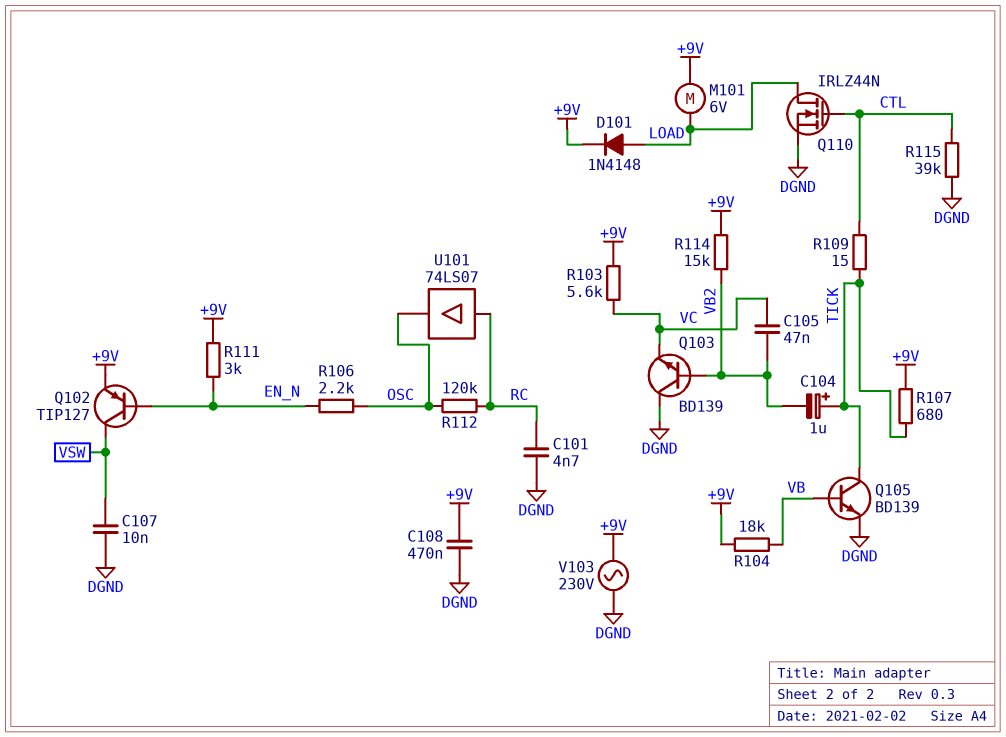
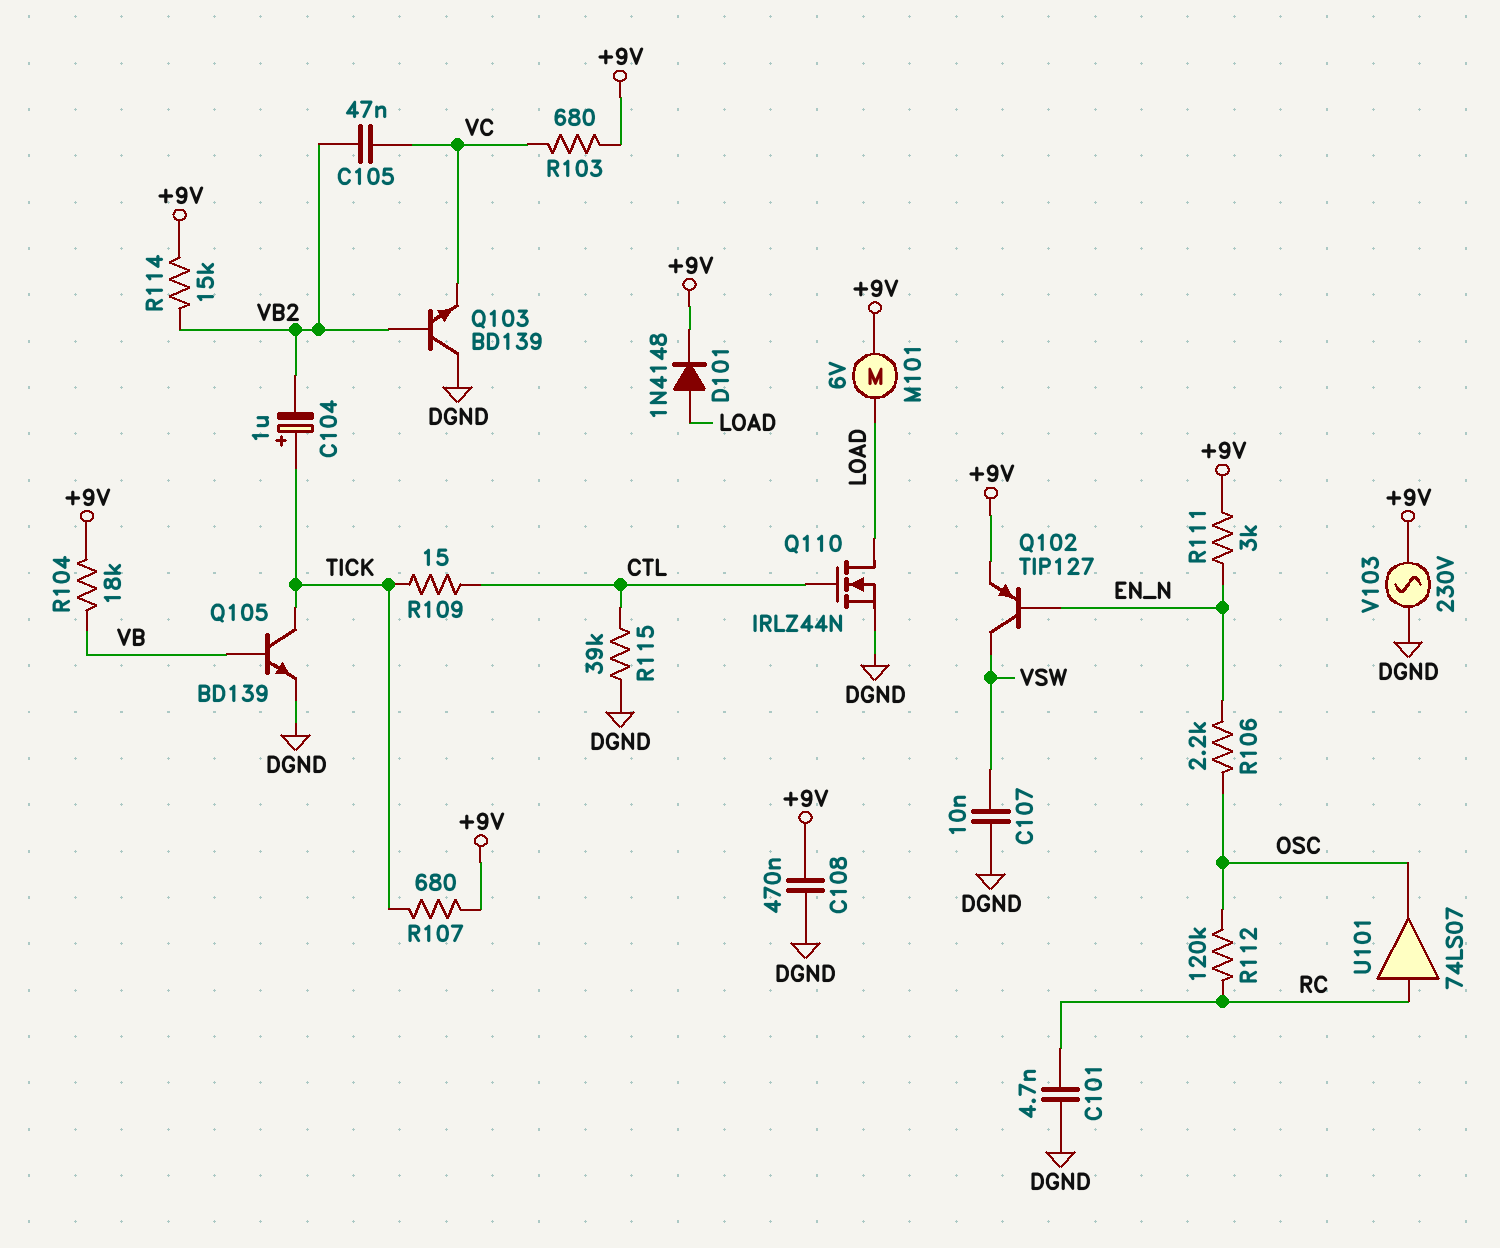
R103: 5.6k (+9V, VC) -> 680 (+9V, VC)

